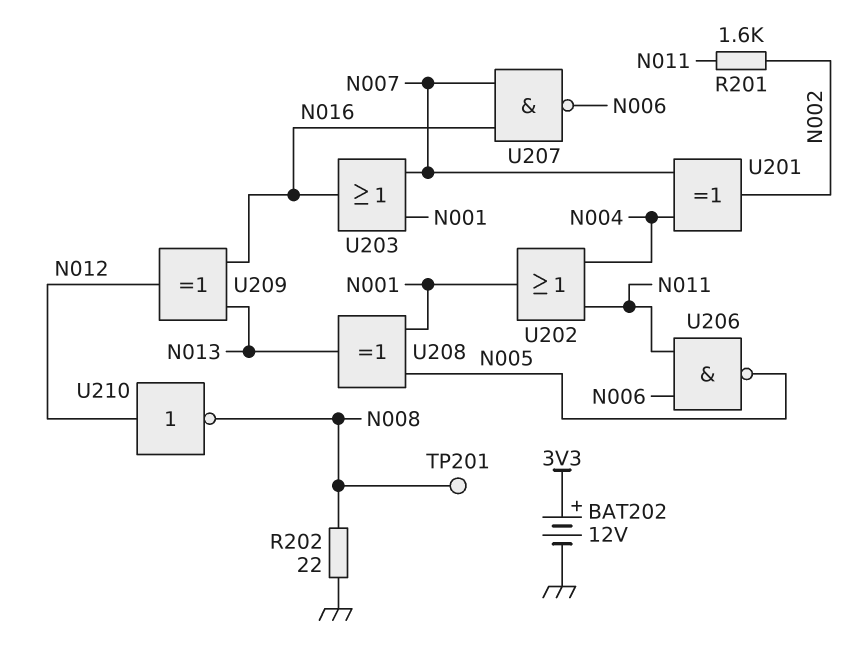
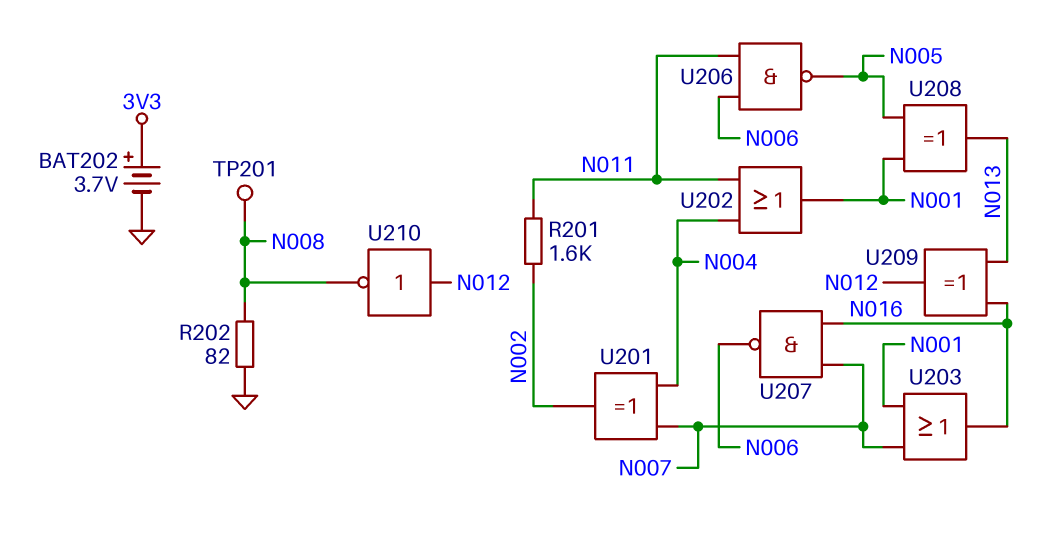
BAT202: 12V (plus 3V3, minus GND) -> 3.7V (plus 3V3, minus GND)
R202: 22 (GND, N008) -> 82 (GND, N008)

